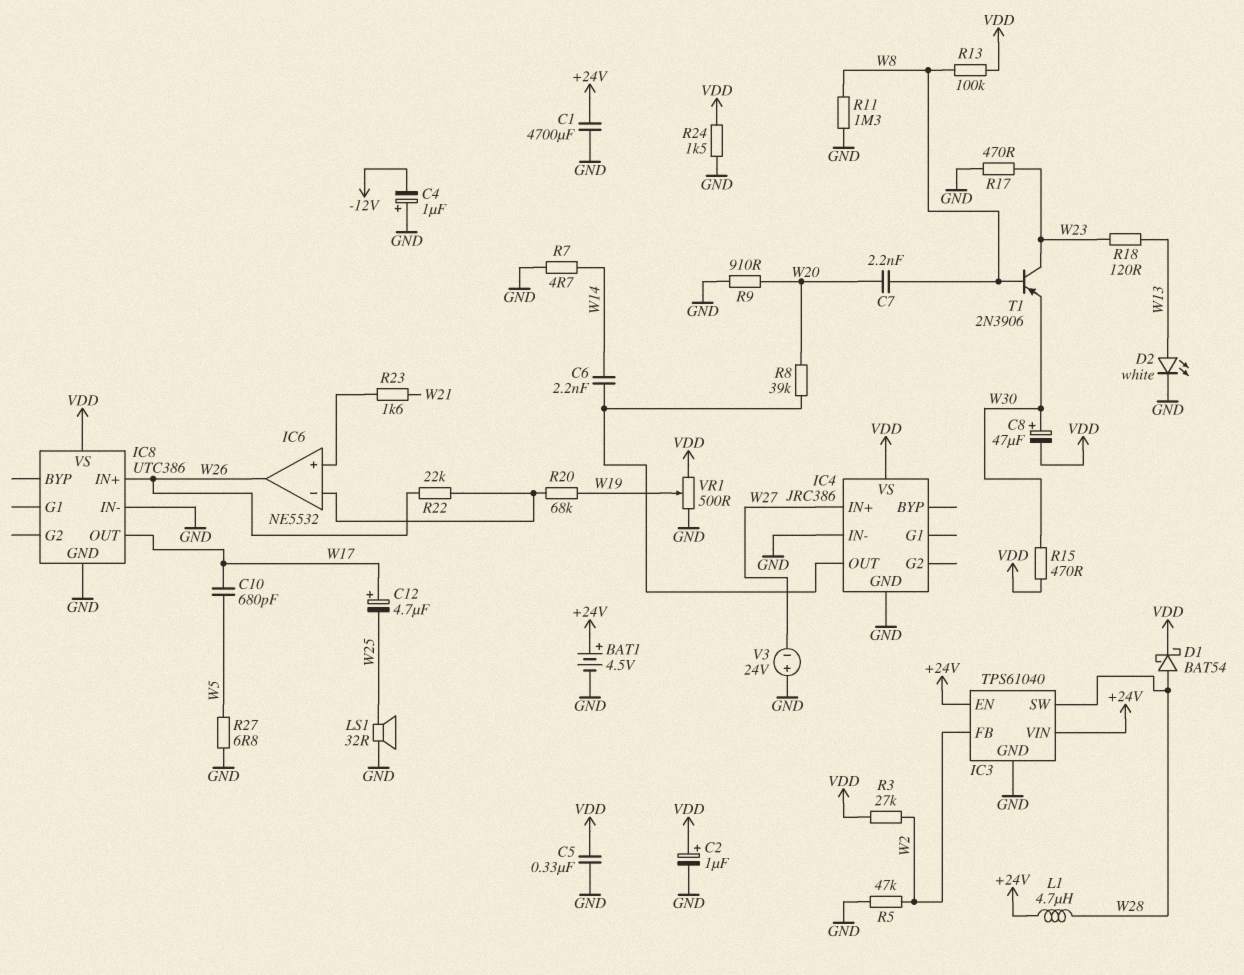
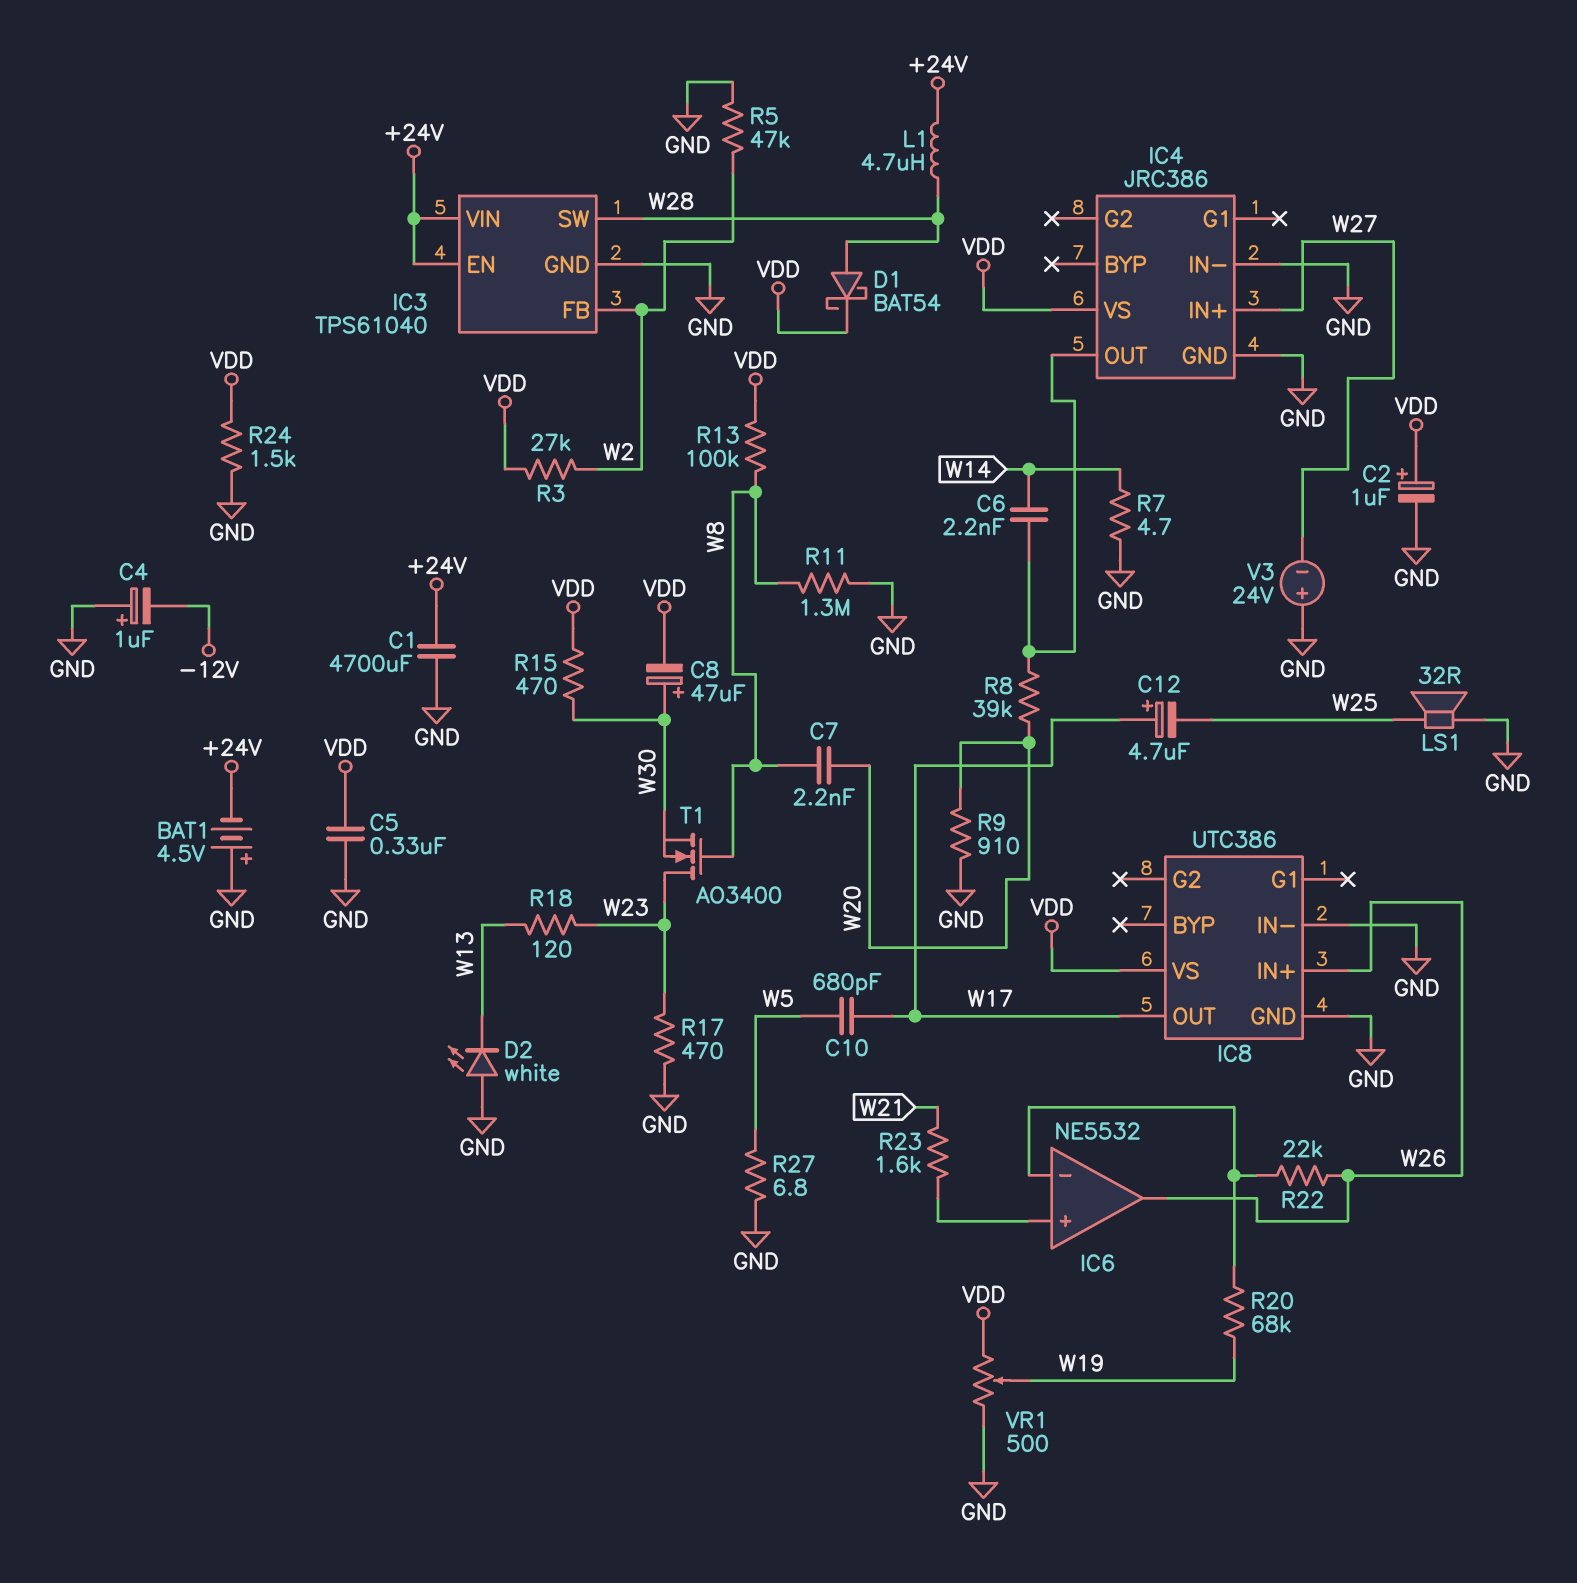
BAT1: 4.5V (plus +24V, minus GND) -> 4.5V (plus GND, minus +24V)
D2: LED white (A W13, K GND) -> LED white (A GND, K W13)
T1: PNP 2N3906 (B W8, C W23, E W30) -> NMOS AO3400 (G W8, D W23, S W30)

